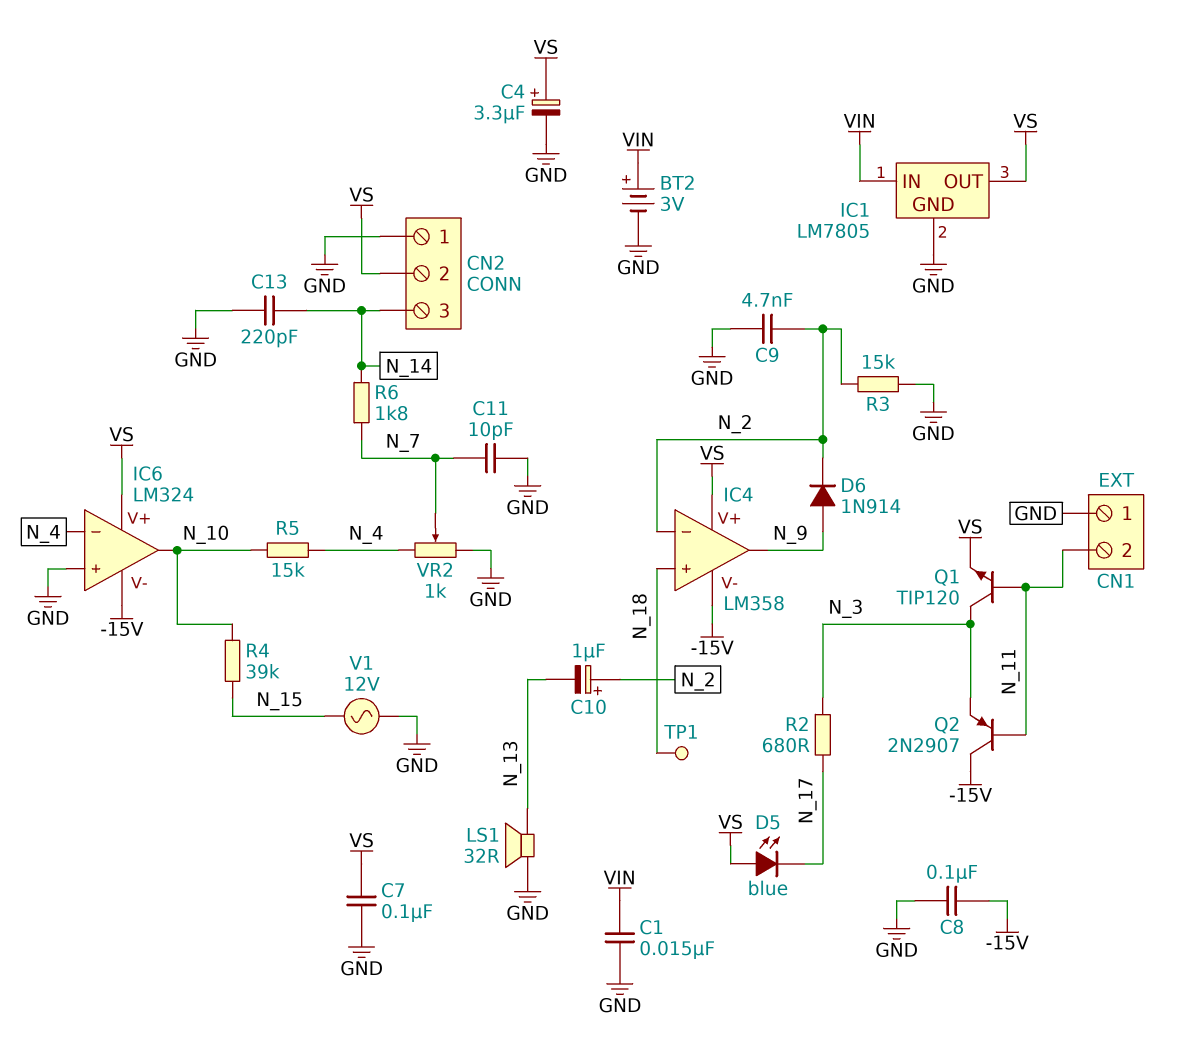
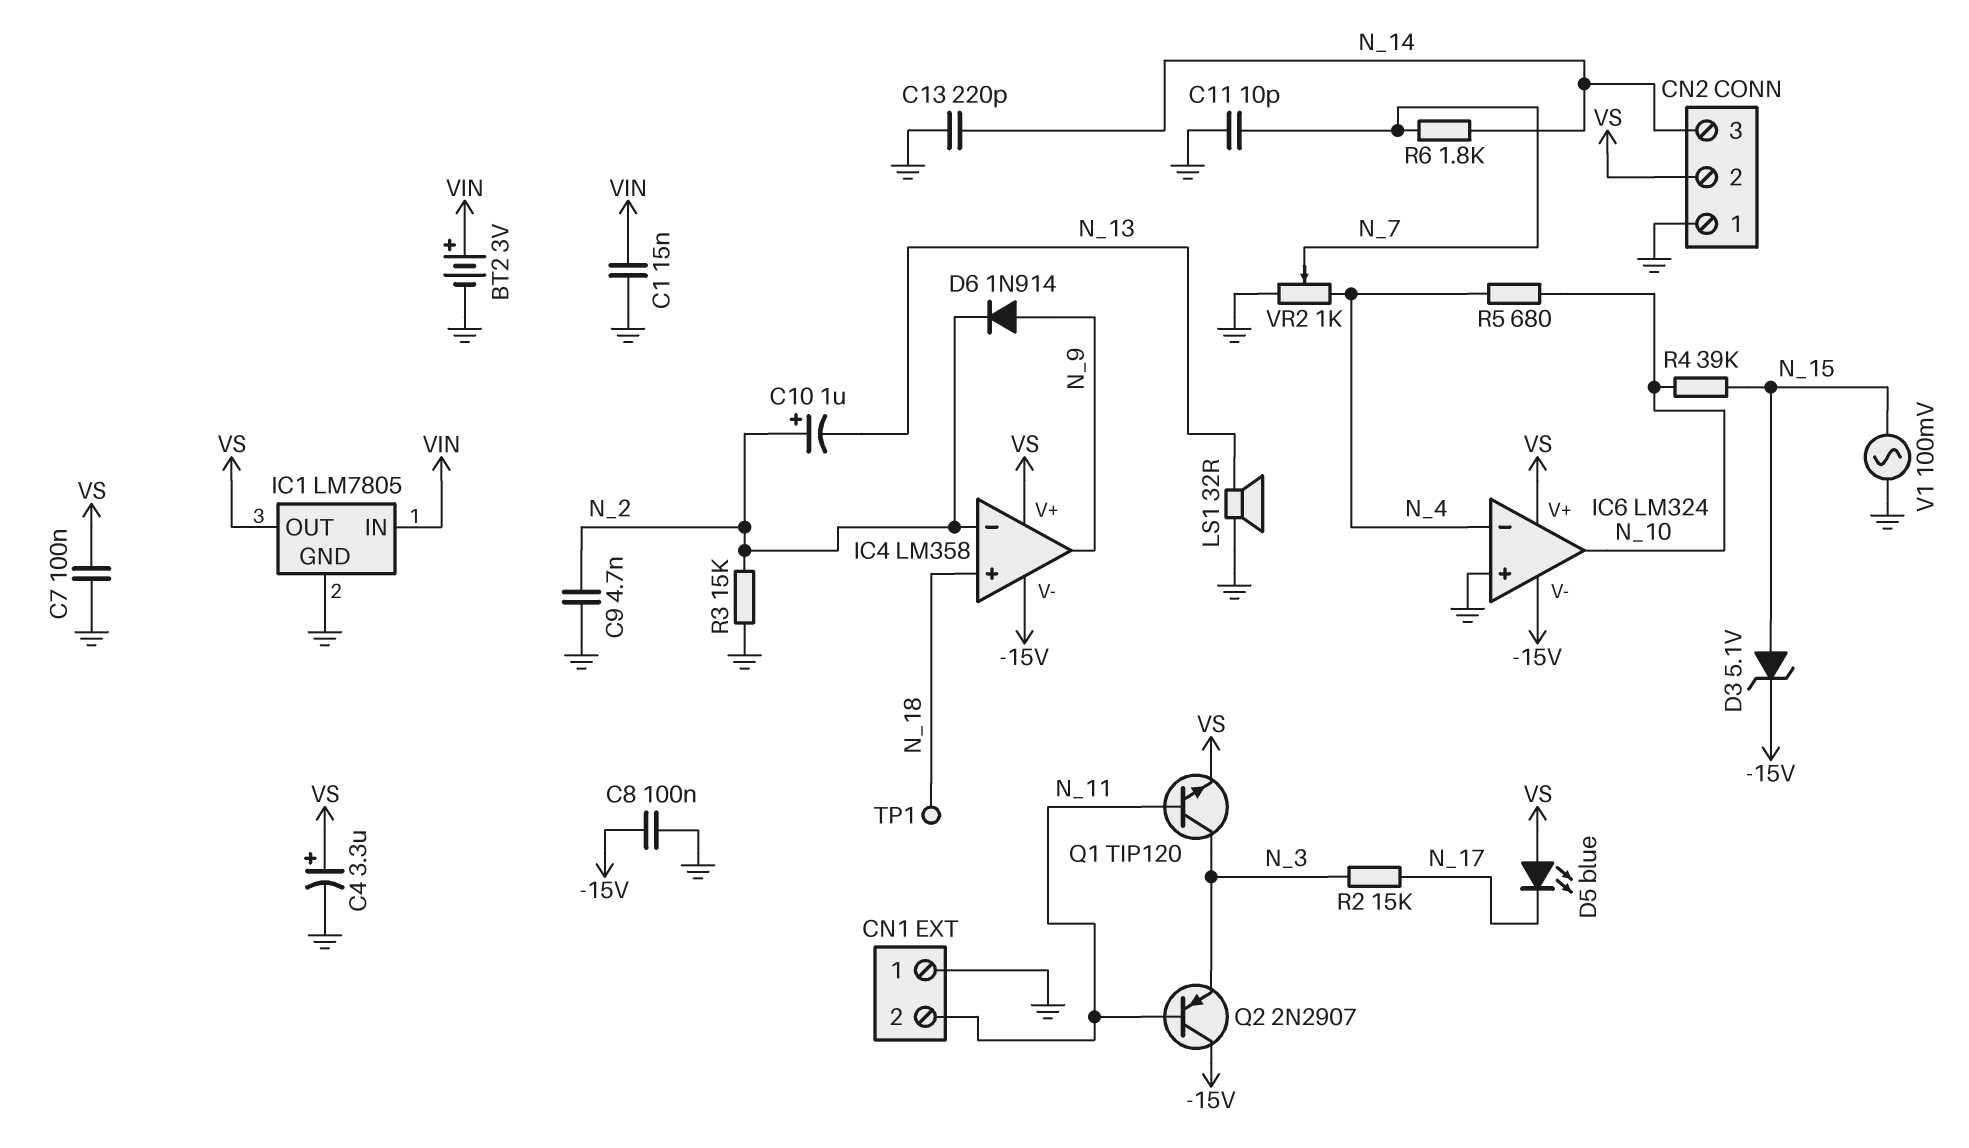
D3: none -> zener 5.1V (A N_15, K -15V)
R2: 680 (N_3, N_17) -> 15k (N_3, N_17)
R5: 15k (N_4, N_10) -> 680 (N_4, N_10)
V1: AC 12V (GND, N_15) -> AC 100mV (GND, N_15)

